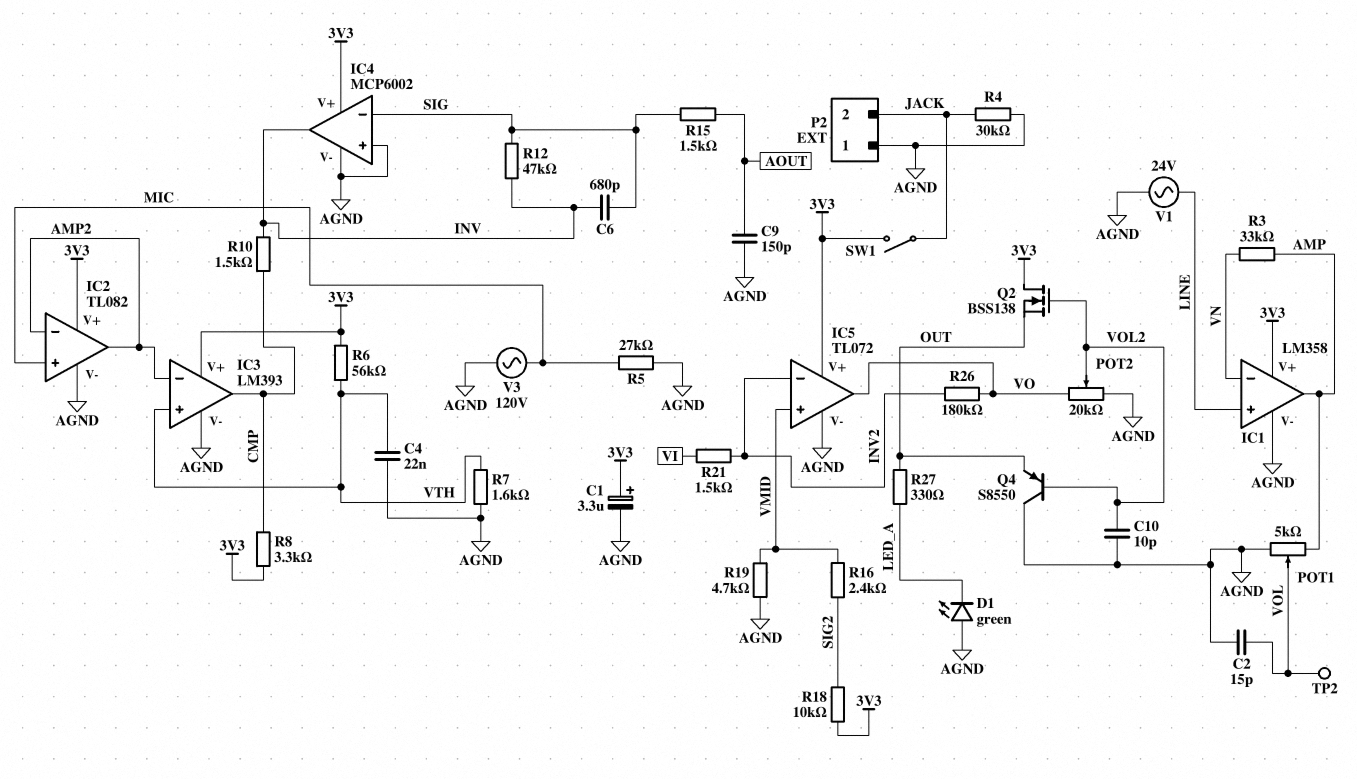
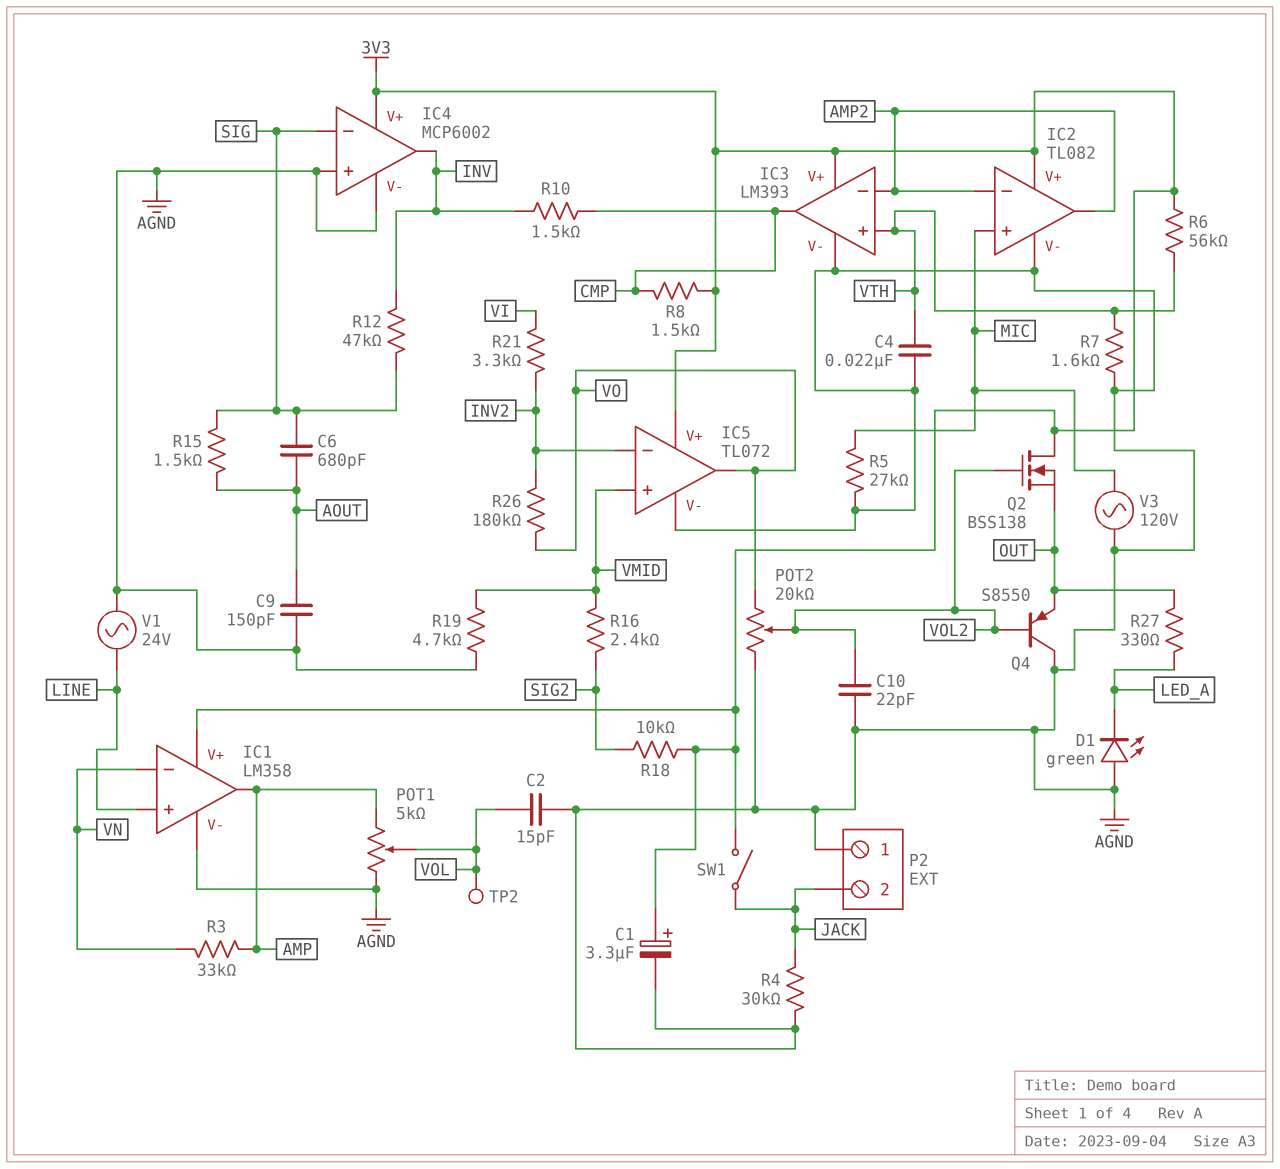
C6: 680pF (INV, SIG) -> 680pF (AOUT, SIG)
C10: 10pF (AGND, VOL2) -> 22pF (AGND, VOL2)
R8: 3.3k (3V3, CMP) -> 1.5k (3V3, CMP)
R21: 1.5k (INV2, VI) -> 3.3k (INV2, VI)

